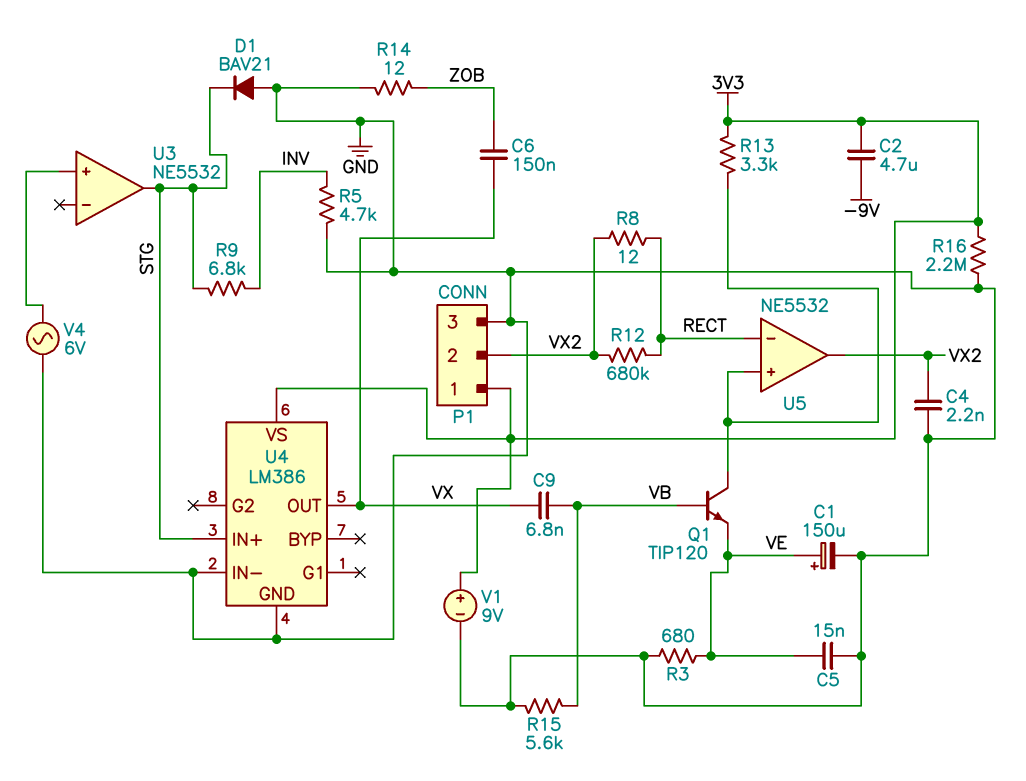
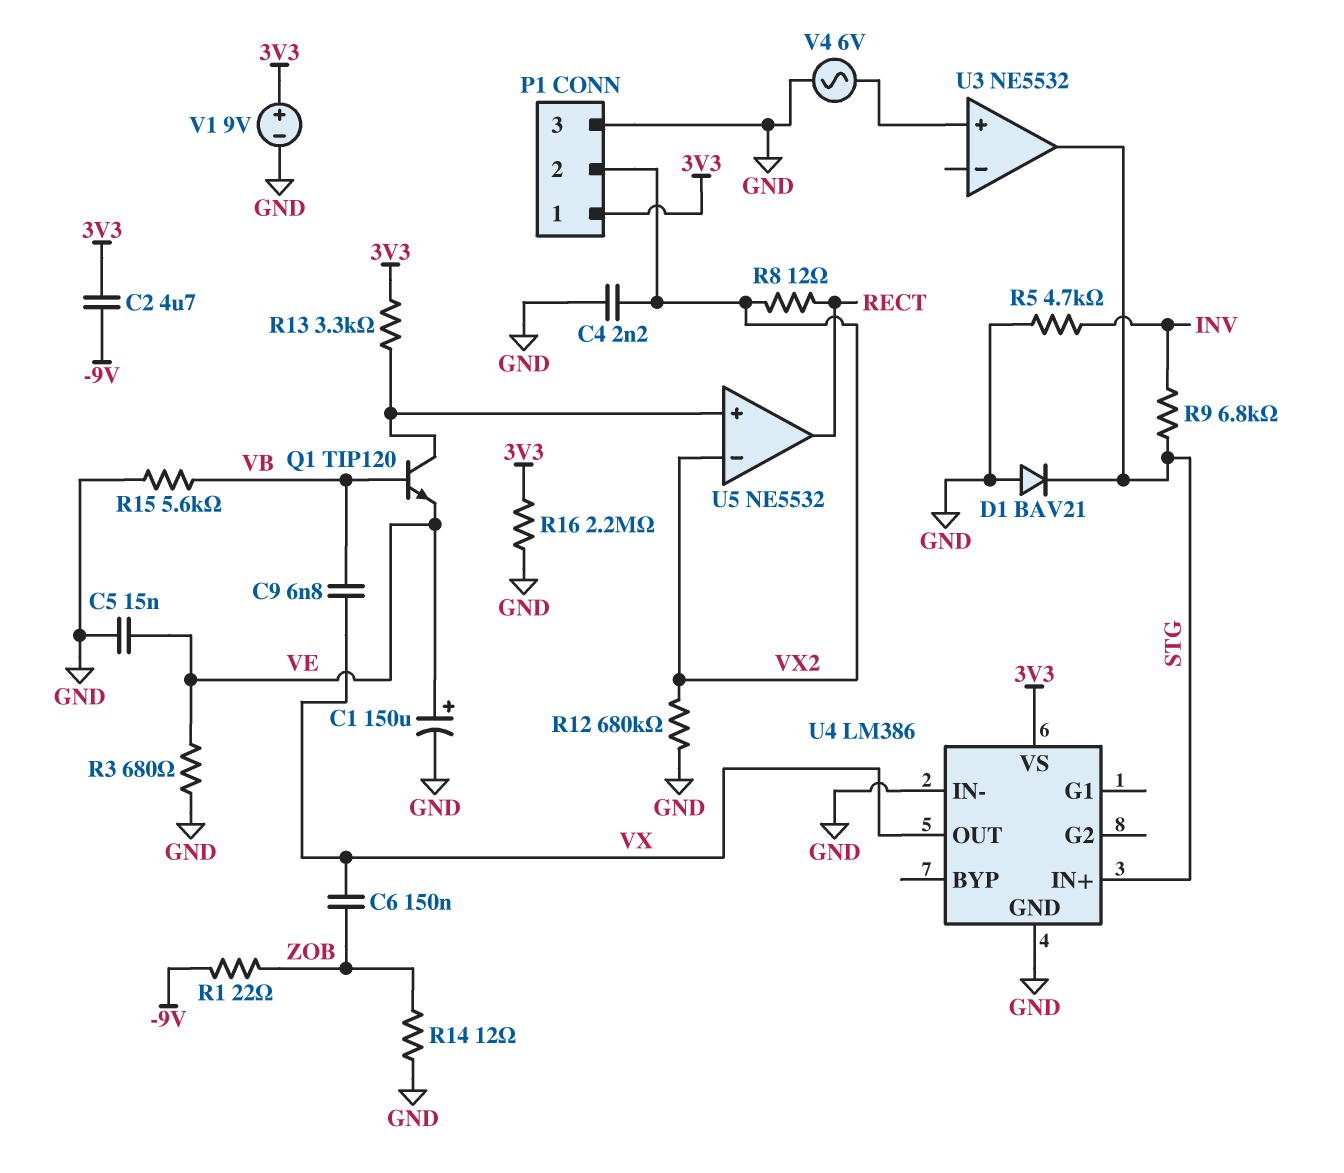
R1: none -> 22 (-9V, ZOB)
R12: 680k (RECT, VX2) -> 680k (GND, VX2)
U5 pin in-: RECT -> VX2
U5 pin out: VX2 -> RECT

